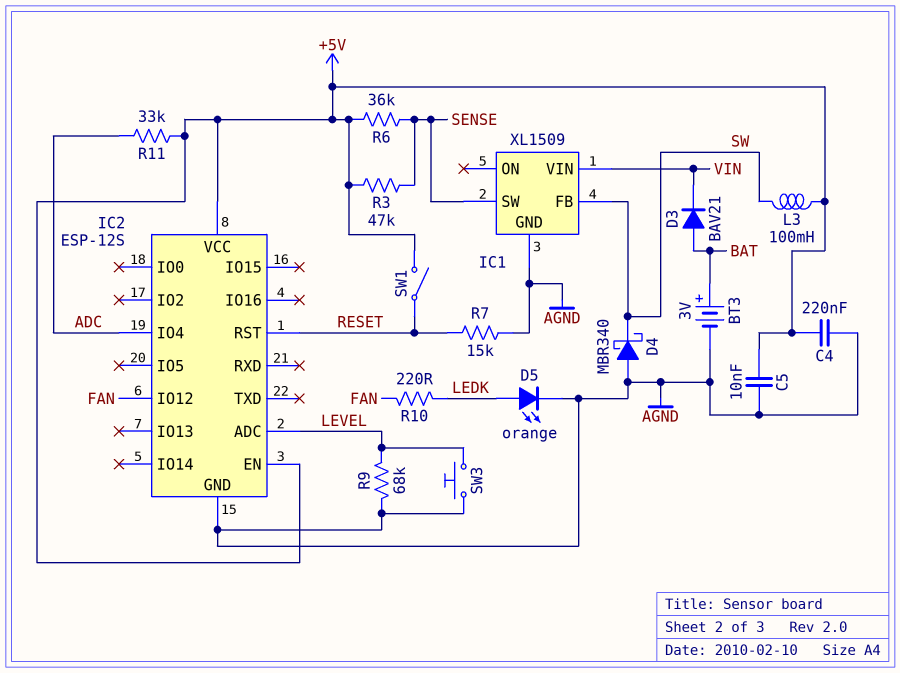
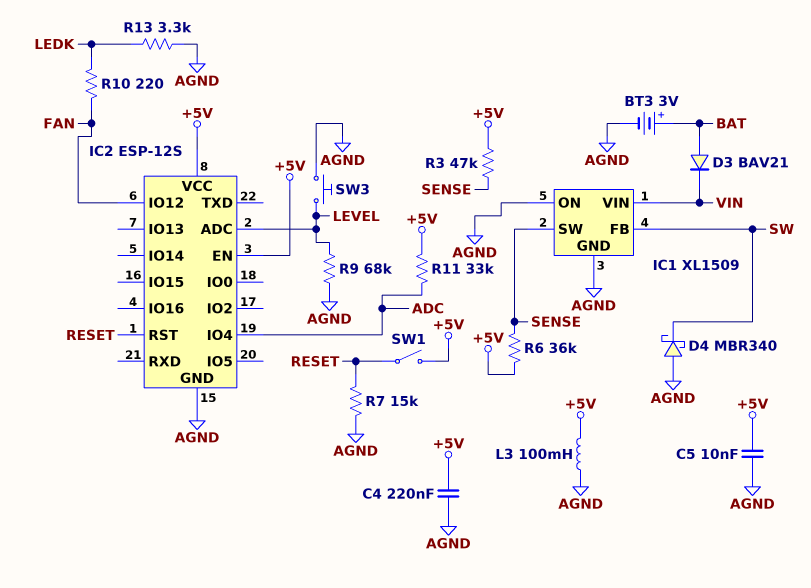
D5: LED orange (A LEDK, K AGND) -> none
IC1 pin ON: none -> AGND
L3: 100mH (+5V, SW) -> 100mH (+5V, AGND)
R13: none -> 3.3k (AGND, LEDK)

